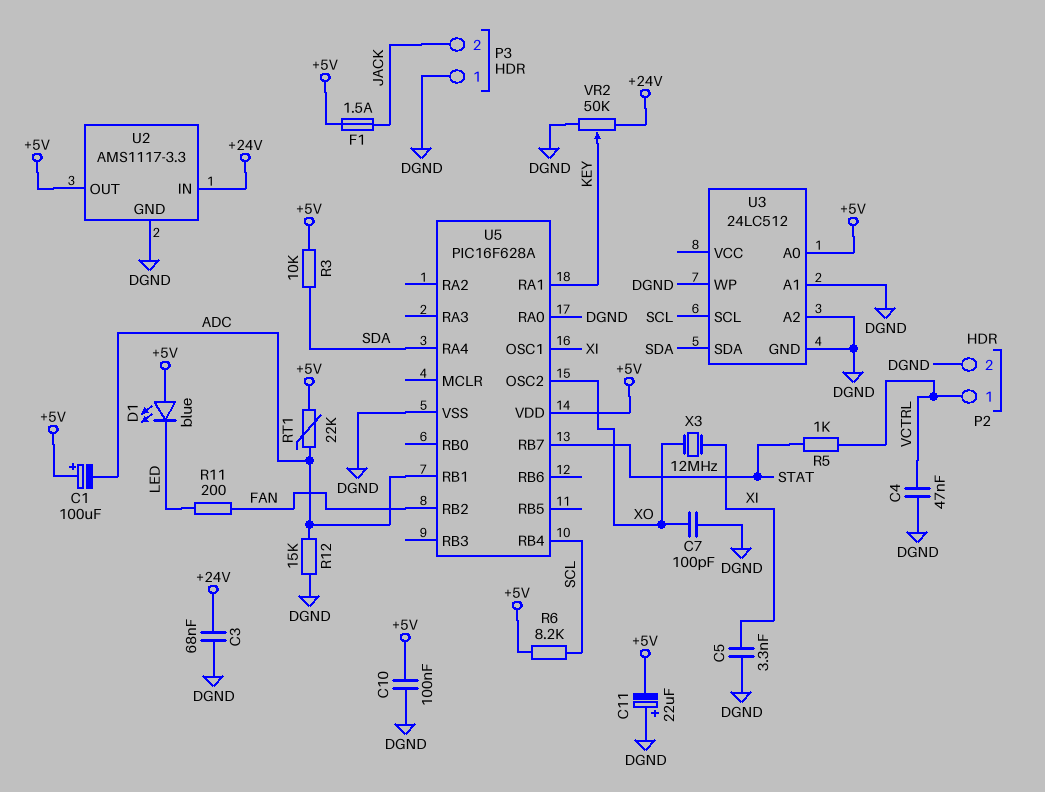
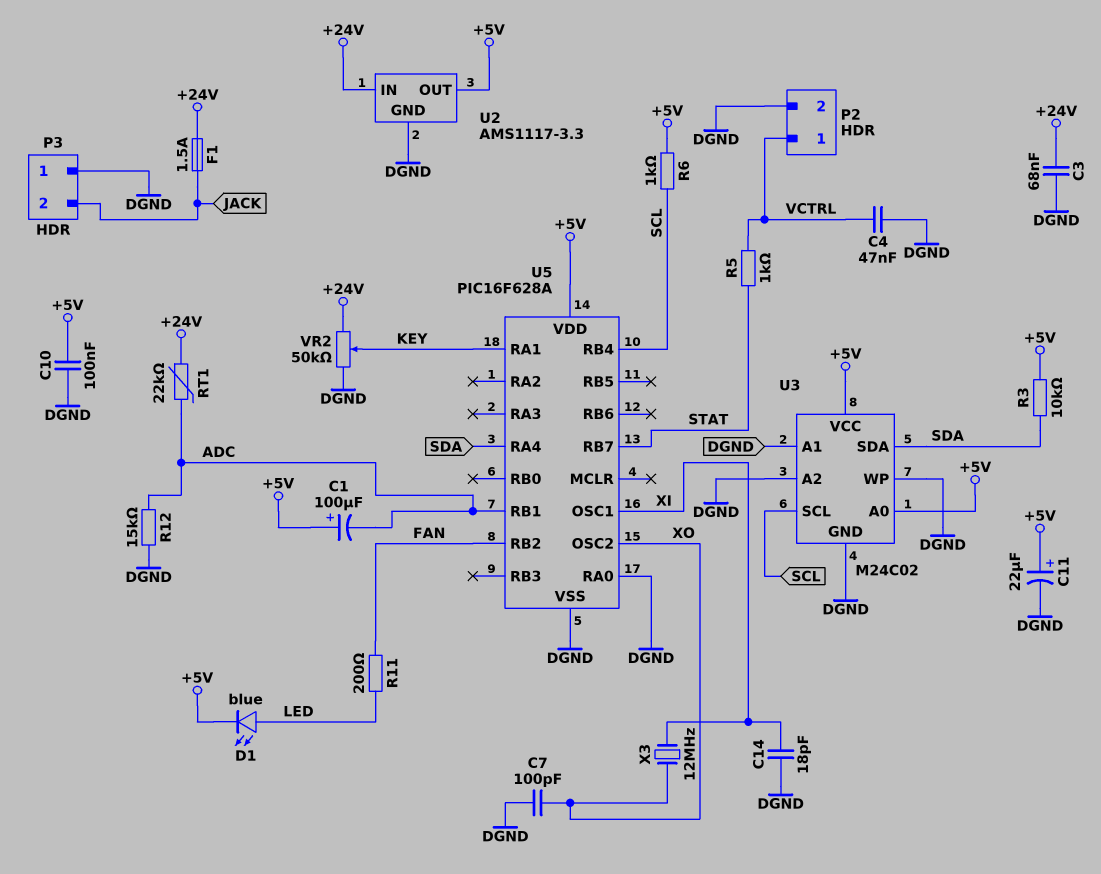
C5: 3.3nF (DGND, XI) -> none
C11: 22uF (plus DGND, minus +5V) -> 22uF (plus +5V, minus DGND)
C14: none -> 18pF (DGND, XI)
D1: LED blue (A +5V, K LED) -> LED blue (A LED, K +5V)
F1: 1.5A (+5V, JACK) -> 1.5A (+24V, JACK)
R6: 8.2k (+5V, SCL) -> 1k (+5V, SCL)
RT1: 22k (+5V, ADC) -> 22k (+24V, ADC)
U3: 24LC512 -> M24C02
U3 pin VCC: none -> +5V

